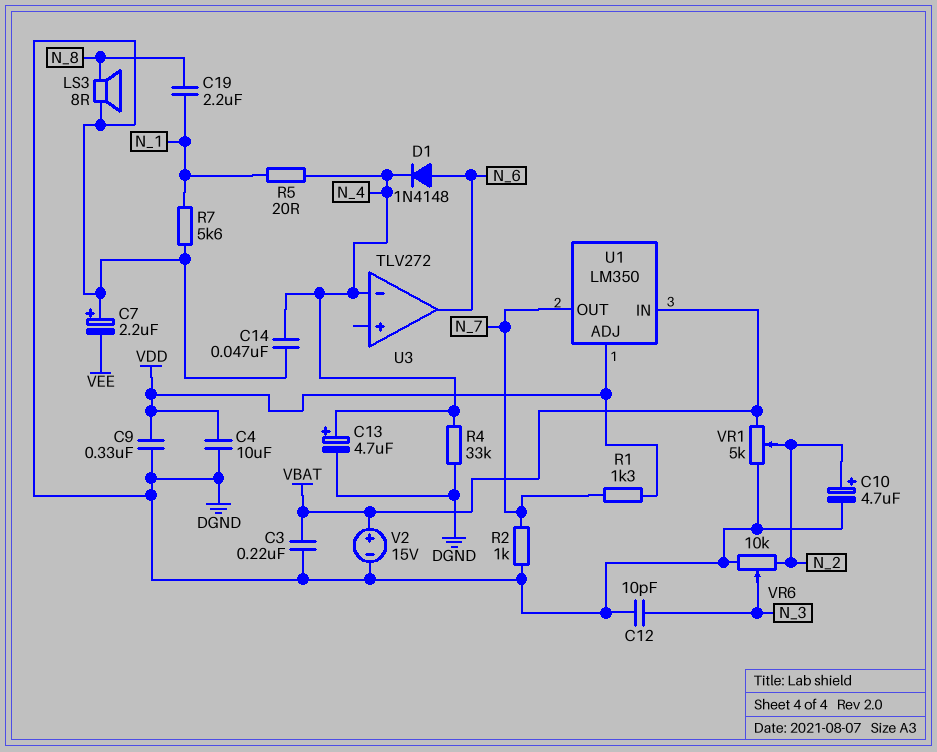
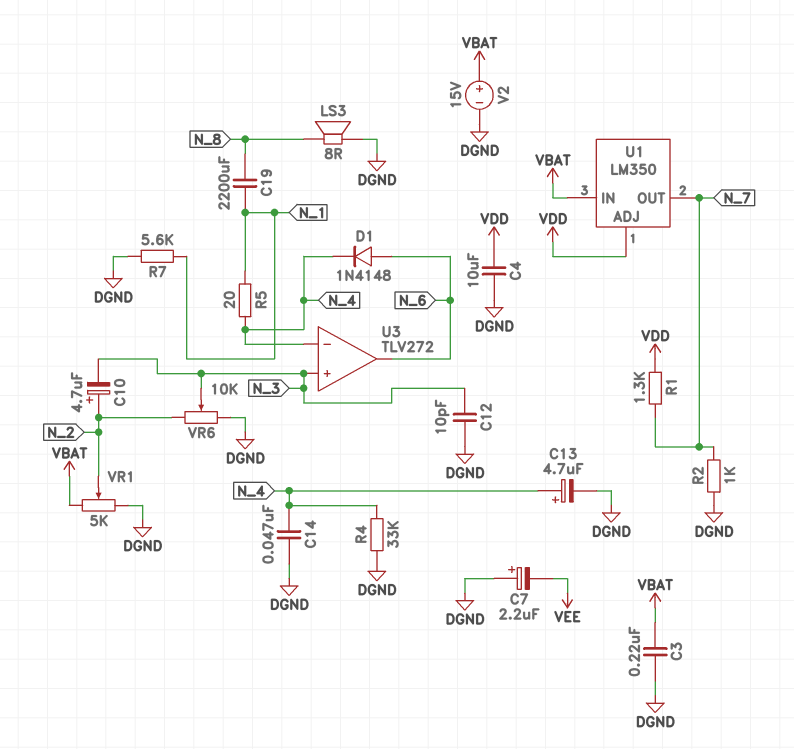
C9: 330nF (DGND, VDD) -> none
C10: 4.7uF (plus N_2, minus DGND) -> 4.7uF (plus N_2, minus N_3)
C19: 2.2uF (N_1, N_8) -> 2200uF (N_1, N_8)
U3 pin in+: none -> N_3

